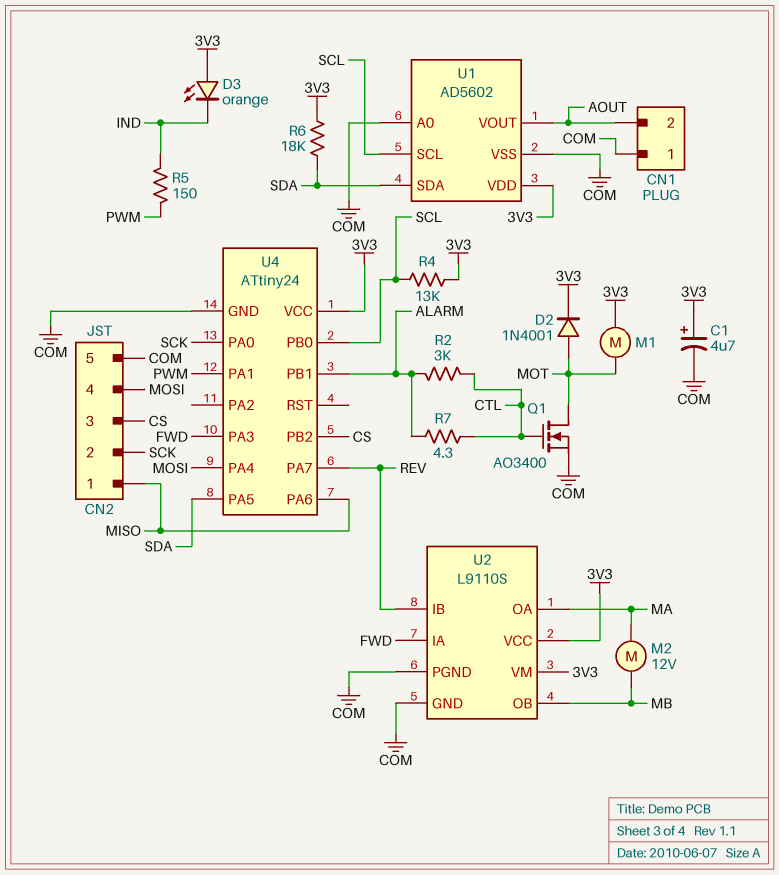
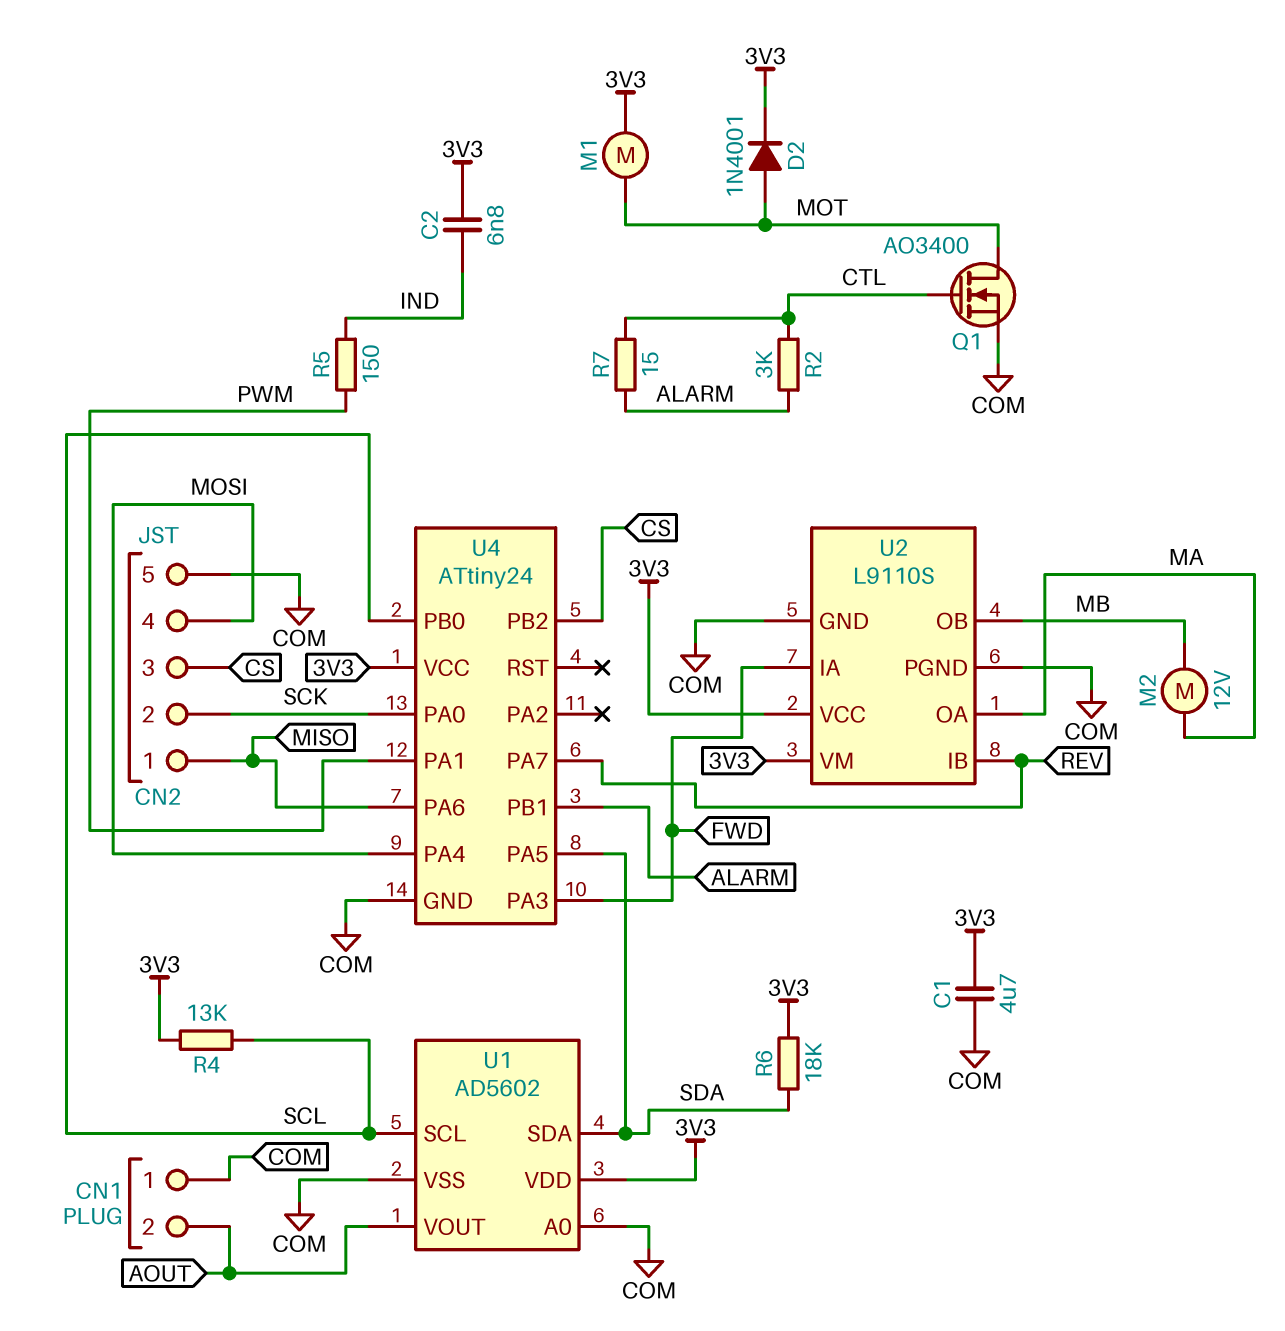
C1: 4.7uF (plus 3V3, minus COM) -> 4.7uF (3V3, COM)
C2: none -> 6.8nF (3V3, IND)
D3: LED orange (A 3V3, K IND) -> none
R7: 4.3 (ALARM, CTL) -> 15 (ALARM, CTL)

